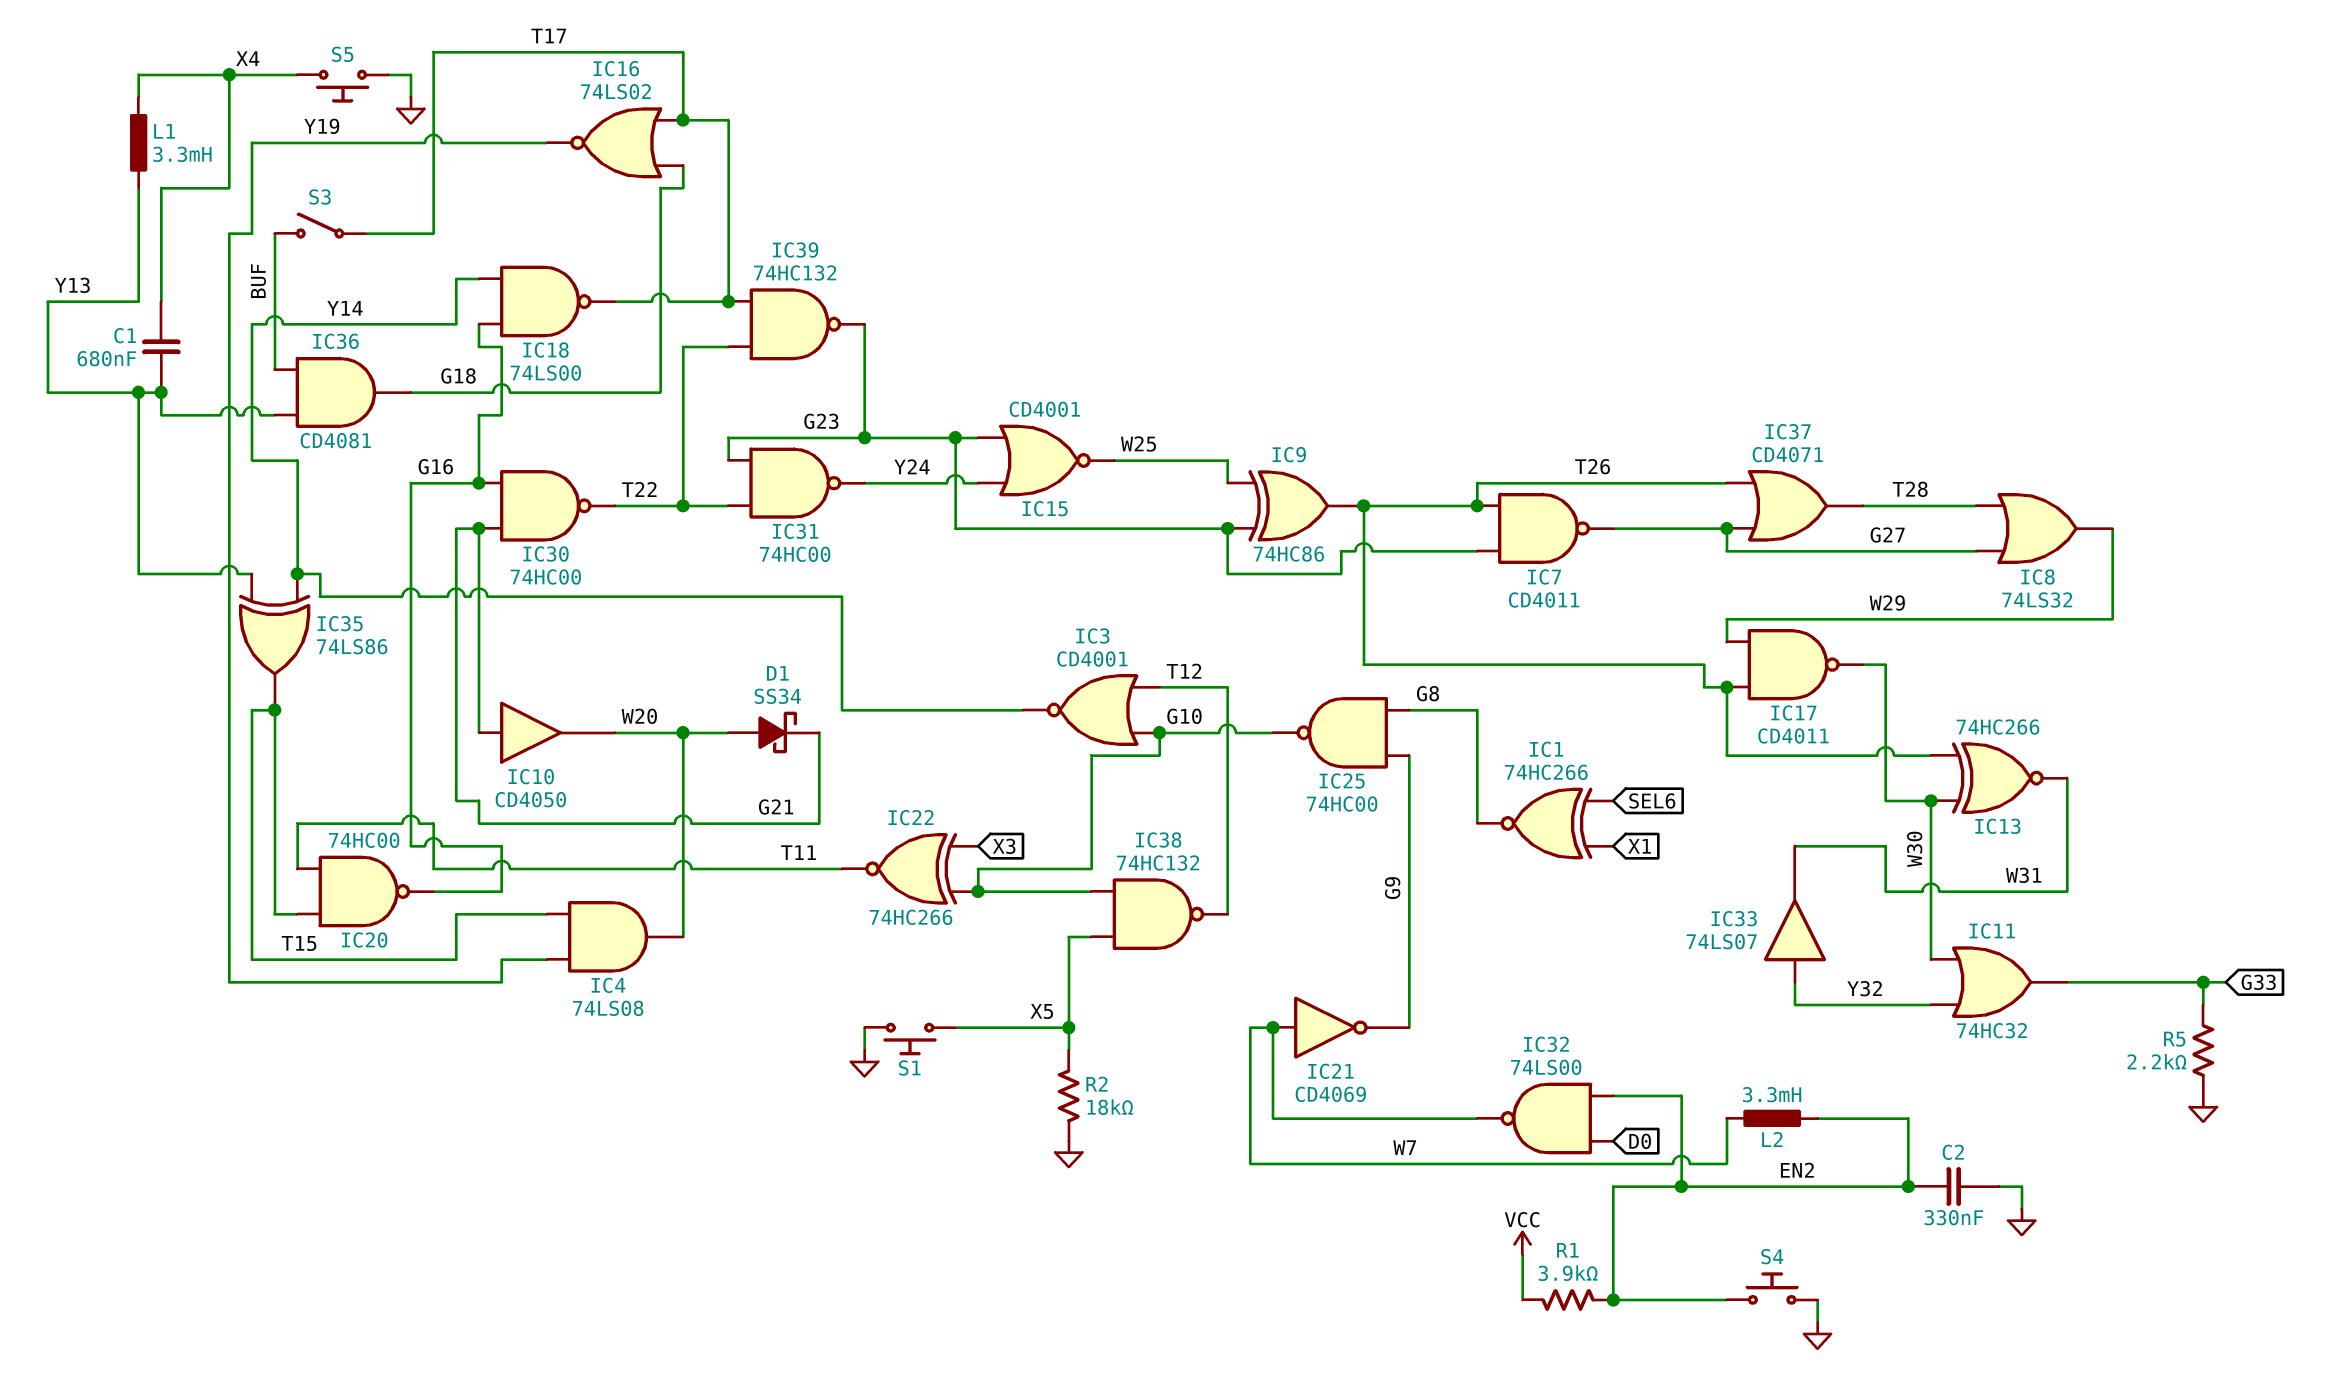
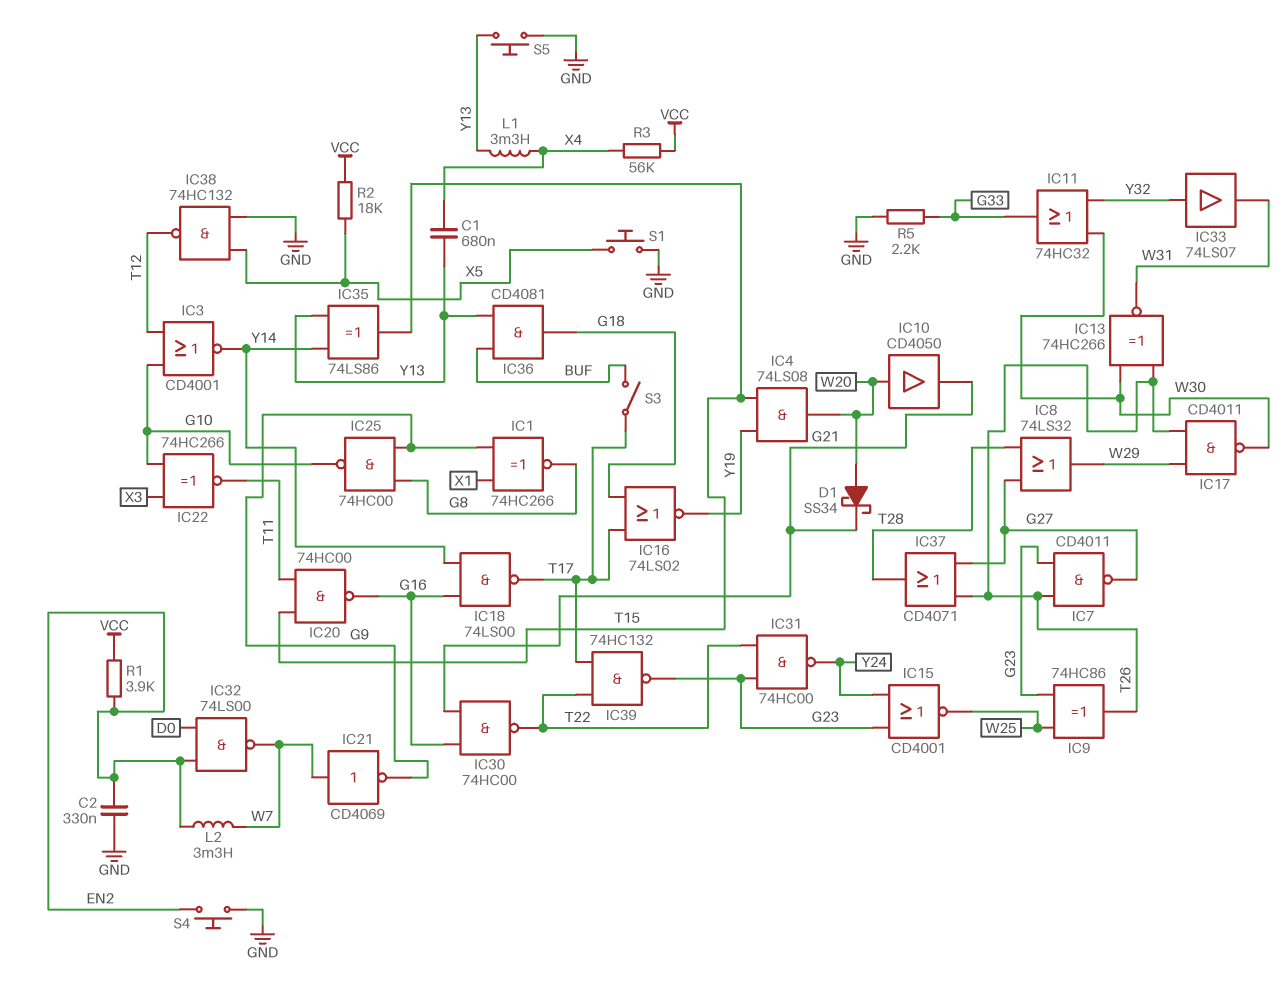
IC1: XNOR 74HC266 (in SEL6, in X1, out G8) -> XNOR 74HC266 (in G9, in X1, out G8)
IC10: buffer CD4050 (in G21, out W20) -> buffer CD4050 (in W20, out G21)
IC38: NAND 74HC132 (in G10, in X5, out T12) -> NAND 74HC132 (in GND, in X5, out T12)
R2: 18k (GND, X5) -> 18k (VCC, X5)
R3: none -> 56k (VCC, X4)
S5: button (GND, X4) -> button (GND, Y13)

